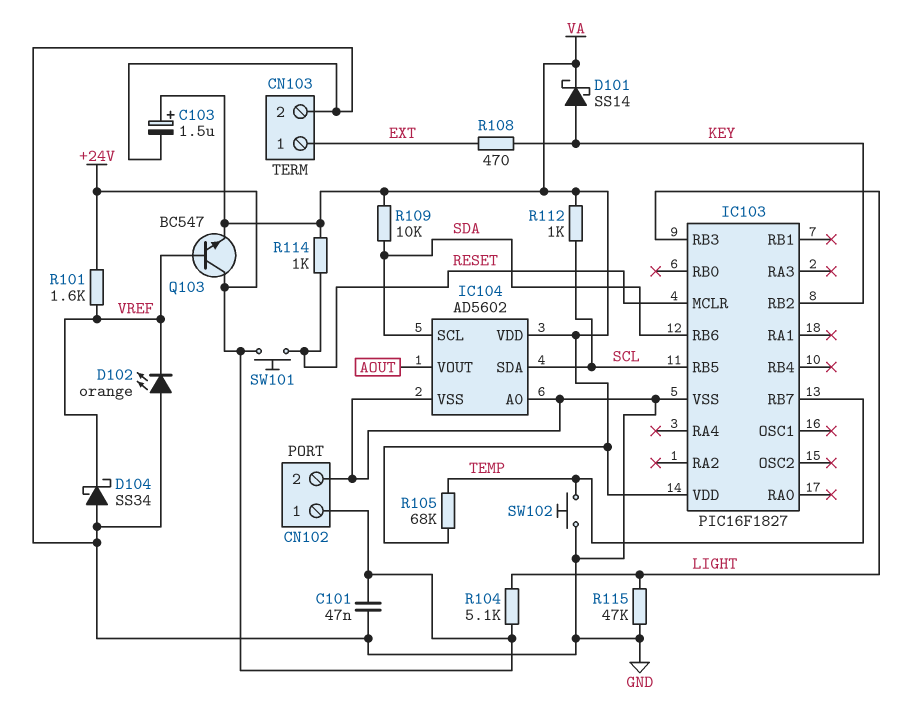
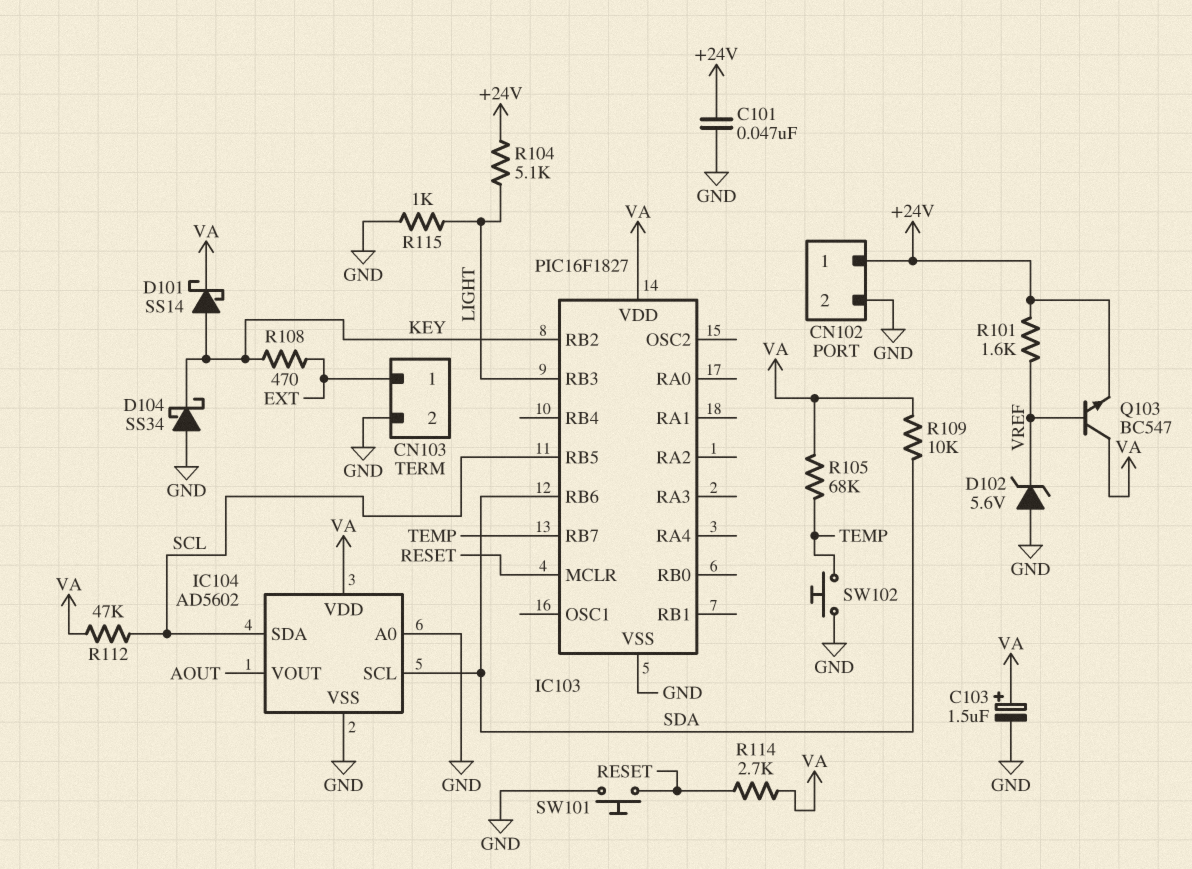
D102: LED orange (A GND, K VREF) -> zener 5.6V (A GND, K VREF)
D104: schottky SS34 (A GND, K VREF) -> schottky SS34 (A GND, K KEY)
Q103: NPN BC547 (B VREF, C +24V, E VA) -> NPN BC547 (B VREF, C VA, E +24V)
R112: 1k (SCL, VA) -> 47k (SCL, VA)
R114: 1k (RESET, VA) -> 2.7k (RESET, VA)
R115: 47k (GND, LIGHT) -> 1k (GND, LIGHT)
SW101: button (+24V, RESET) -> button (GND, RESET)

